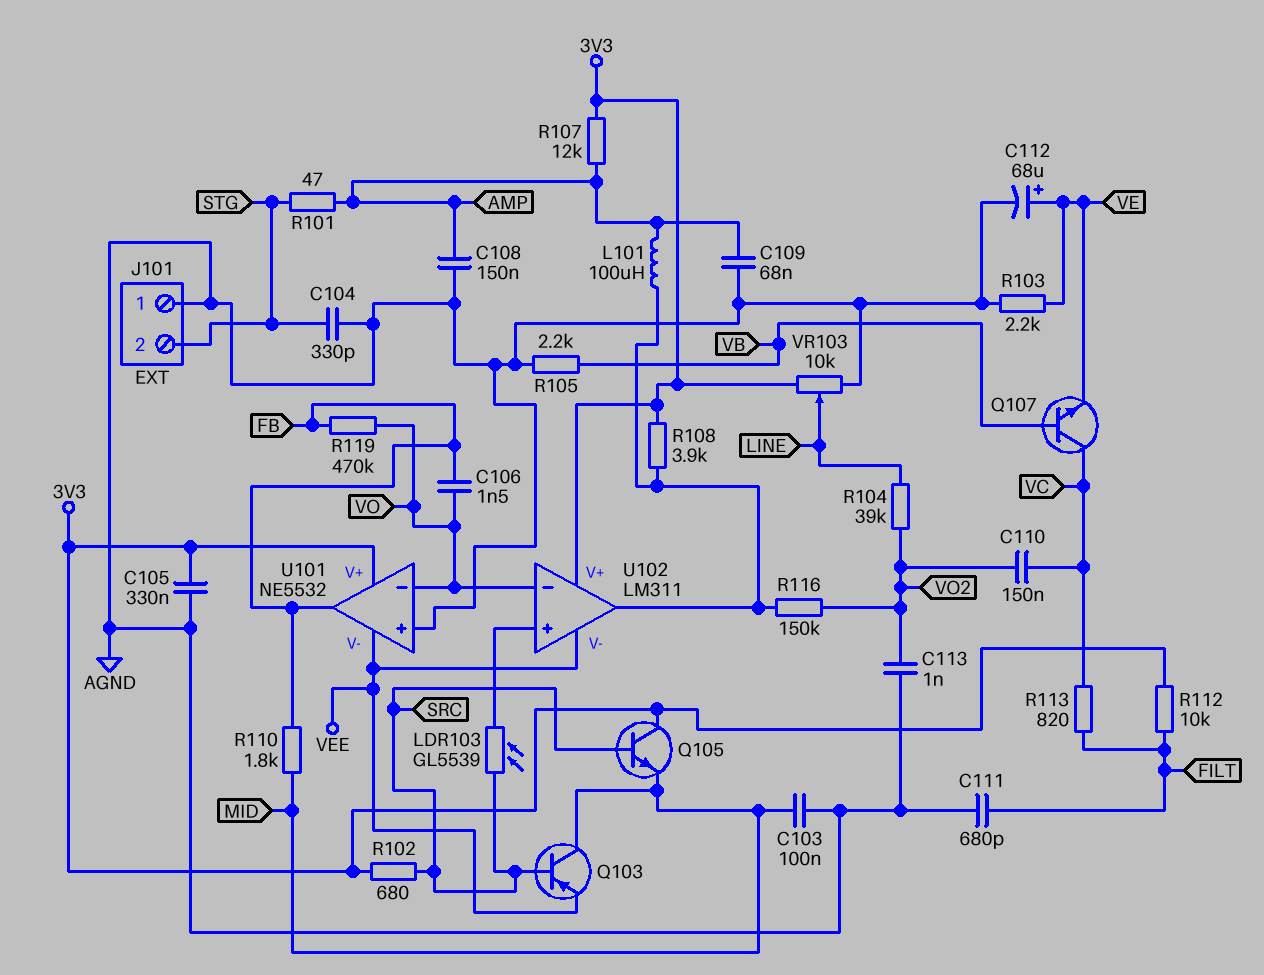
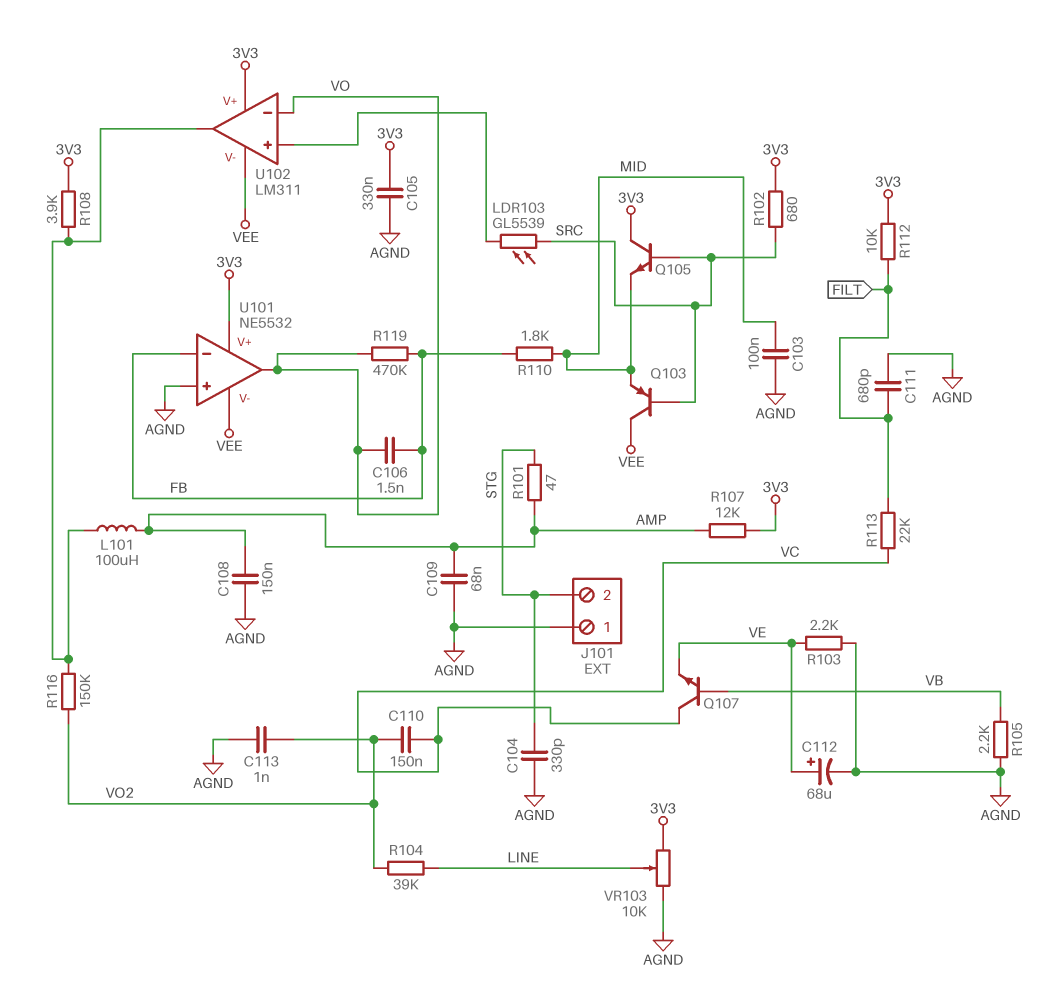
Q103: PNP (B SRC, C MID, E VEE) -> PNP (B SRC, C VEE, E MID)
R113: 820 (FILT, VC) -> 22k (FILT, VC)
U101 pin in-: VO -> FB
U101 pin out: FB -> VO

